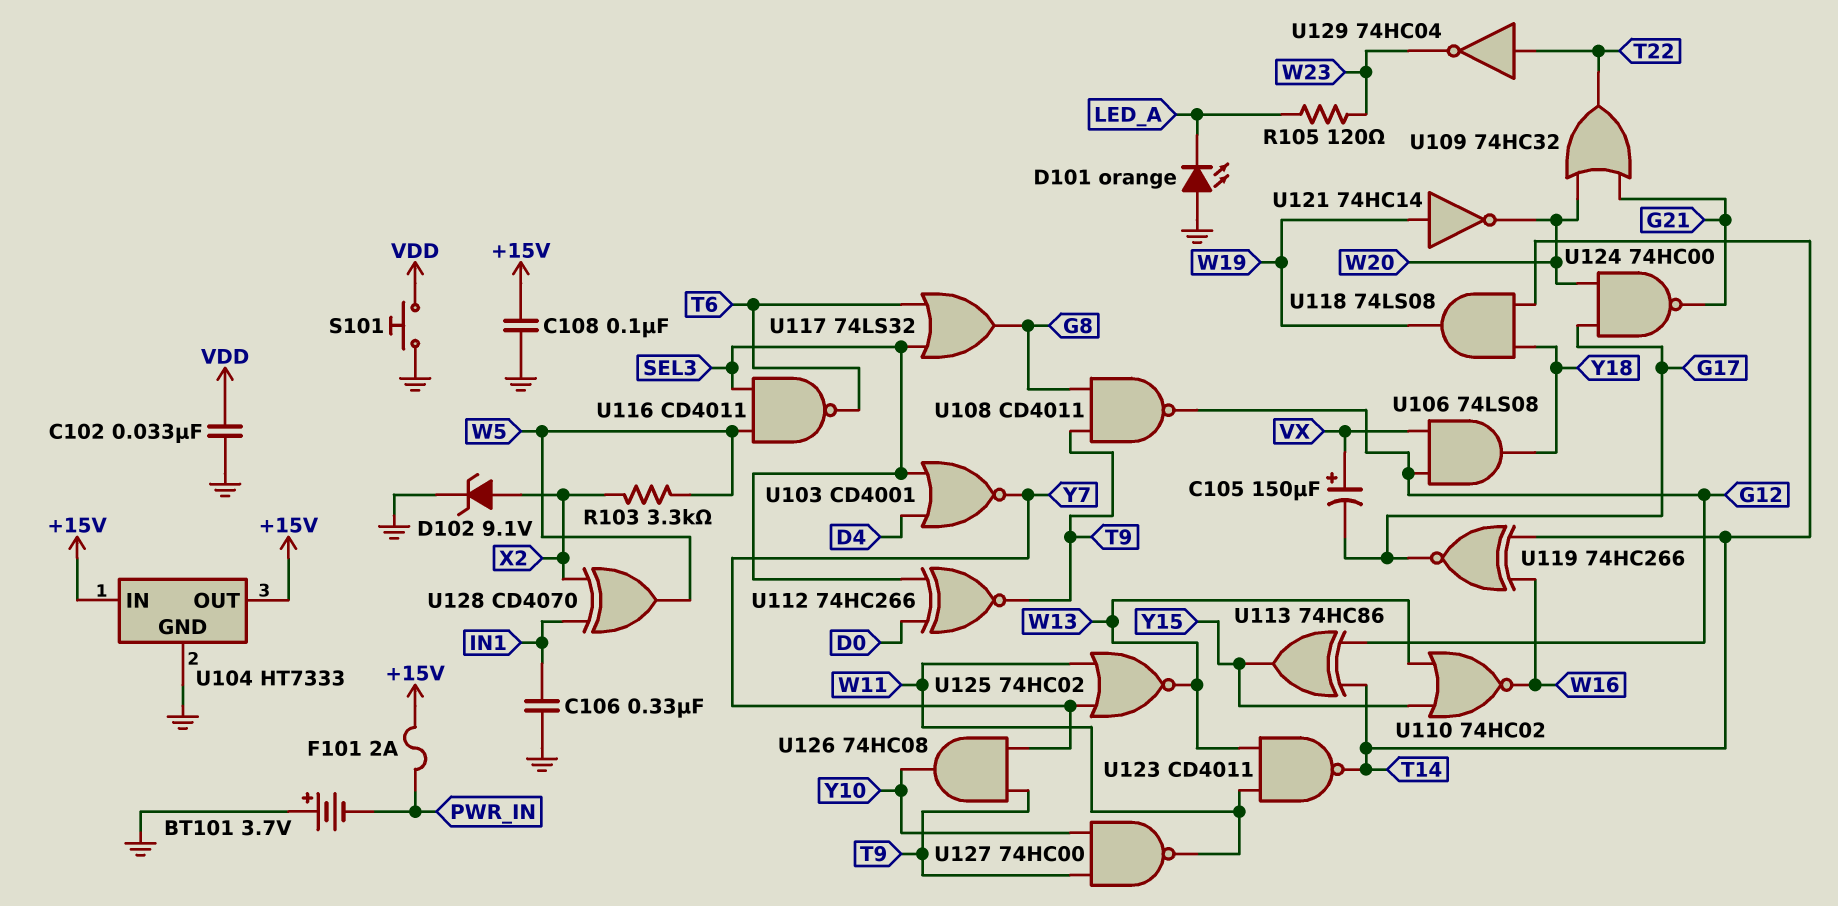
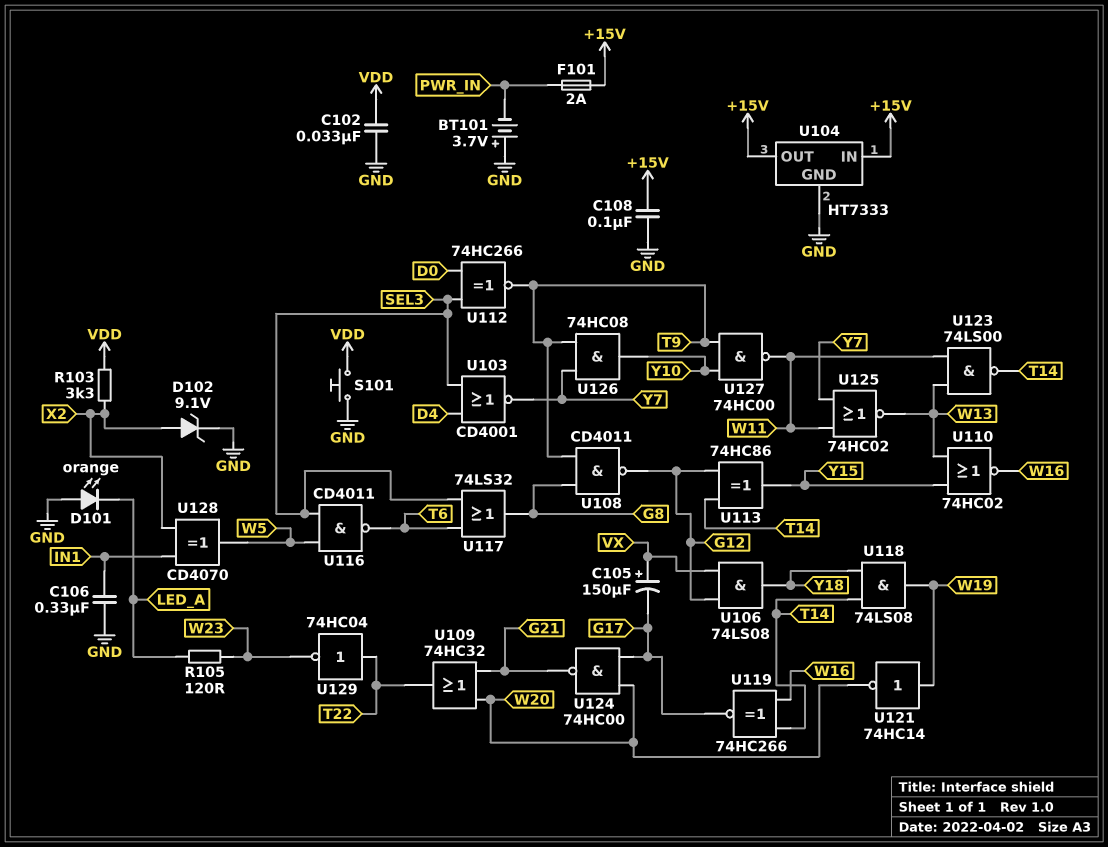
R103: 3.3k (W5, X2) -> 3.3k (VDD, X2)
U123: NAND CD4011 (in W11, in W13, out T14) -> NAND 74LS00 (in W11, in W13, out T14)

